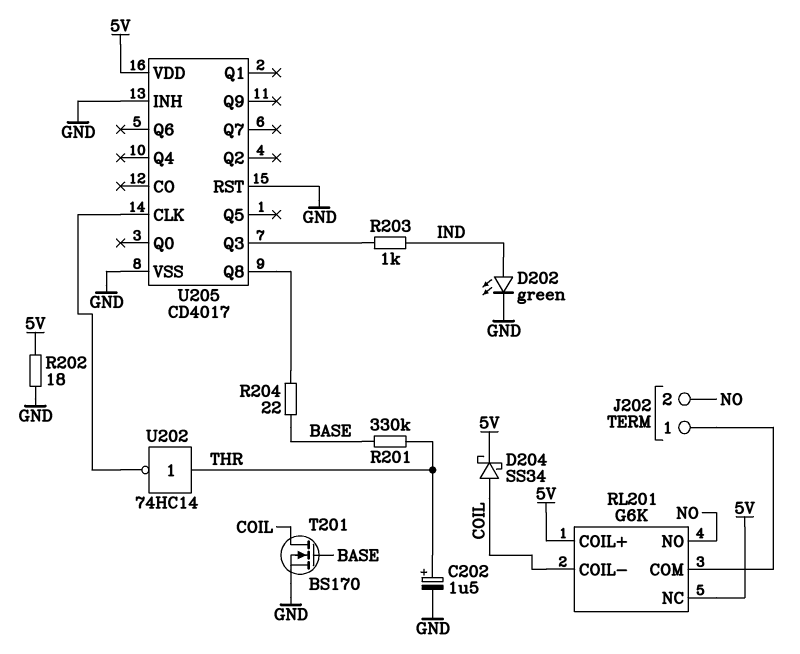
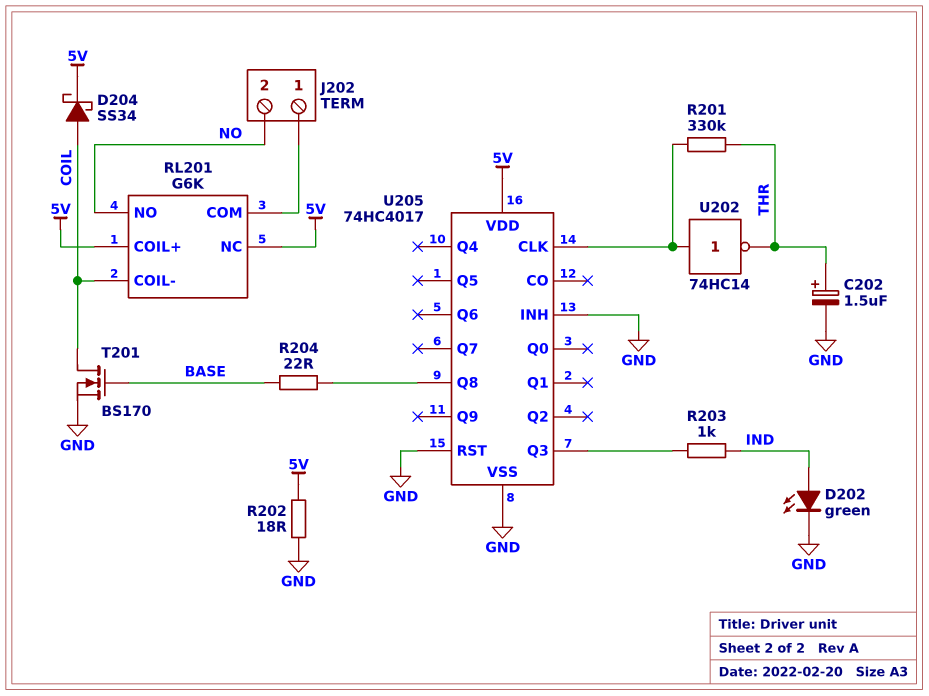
R201: 330k (BASE, THR) -> 330k (THR, U205/CLK)
U202: NOT 74HC14 (in THR, out U205/CLK) -> NOT 74HC14 (in U205/CLK, out THR)
U205: CD4017 -> 74HC4017

